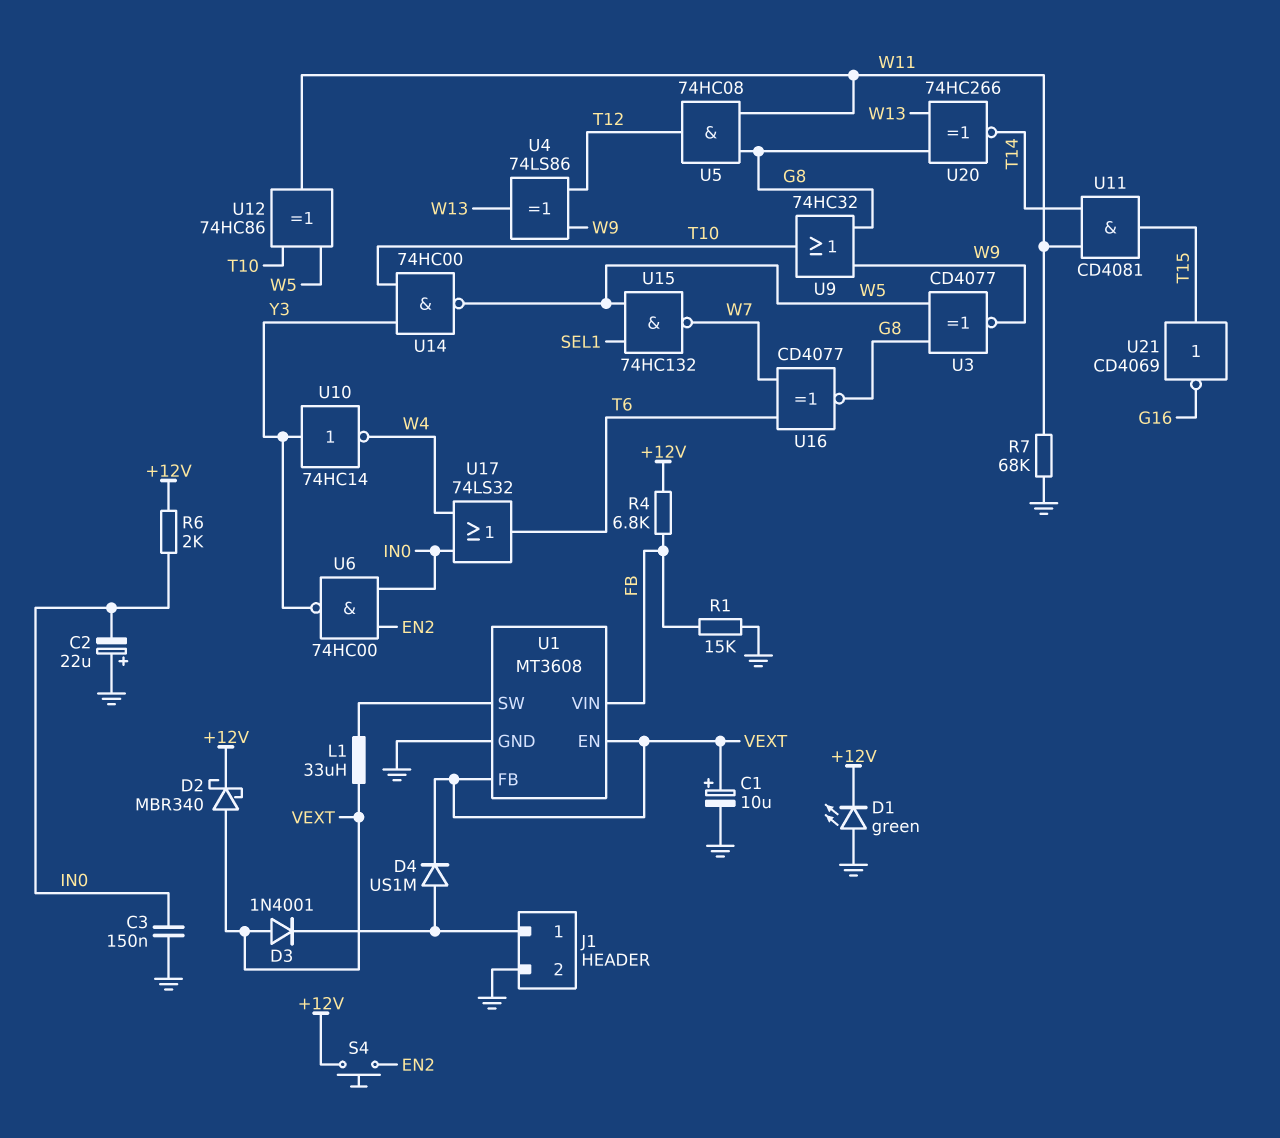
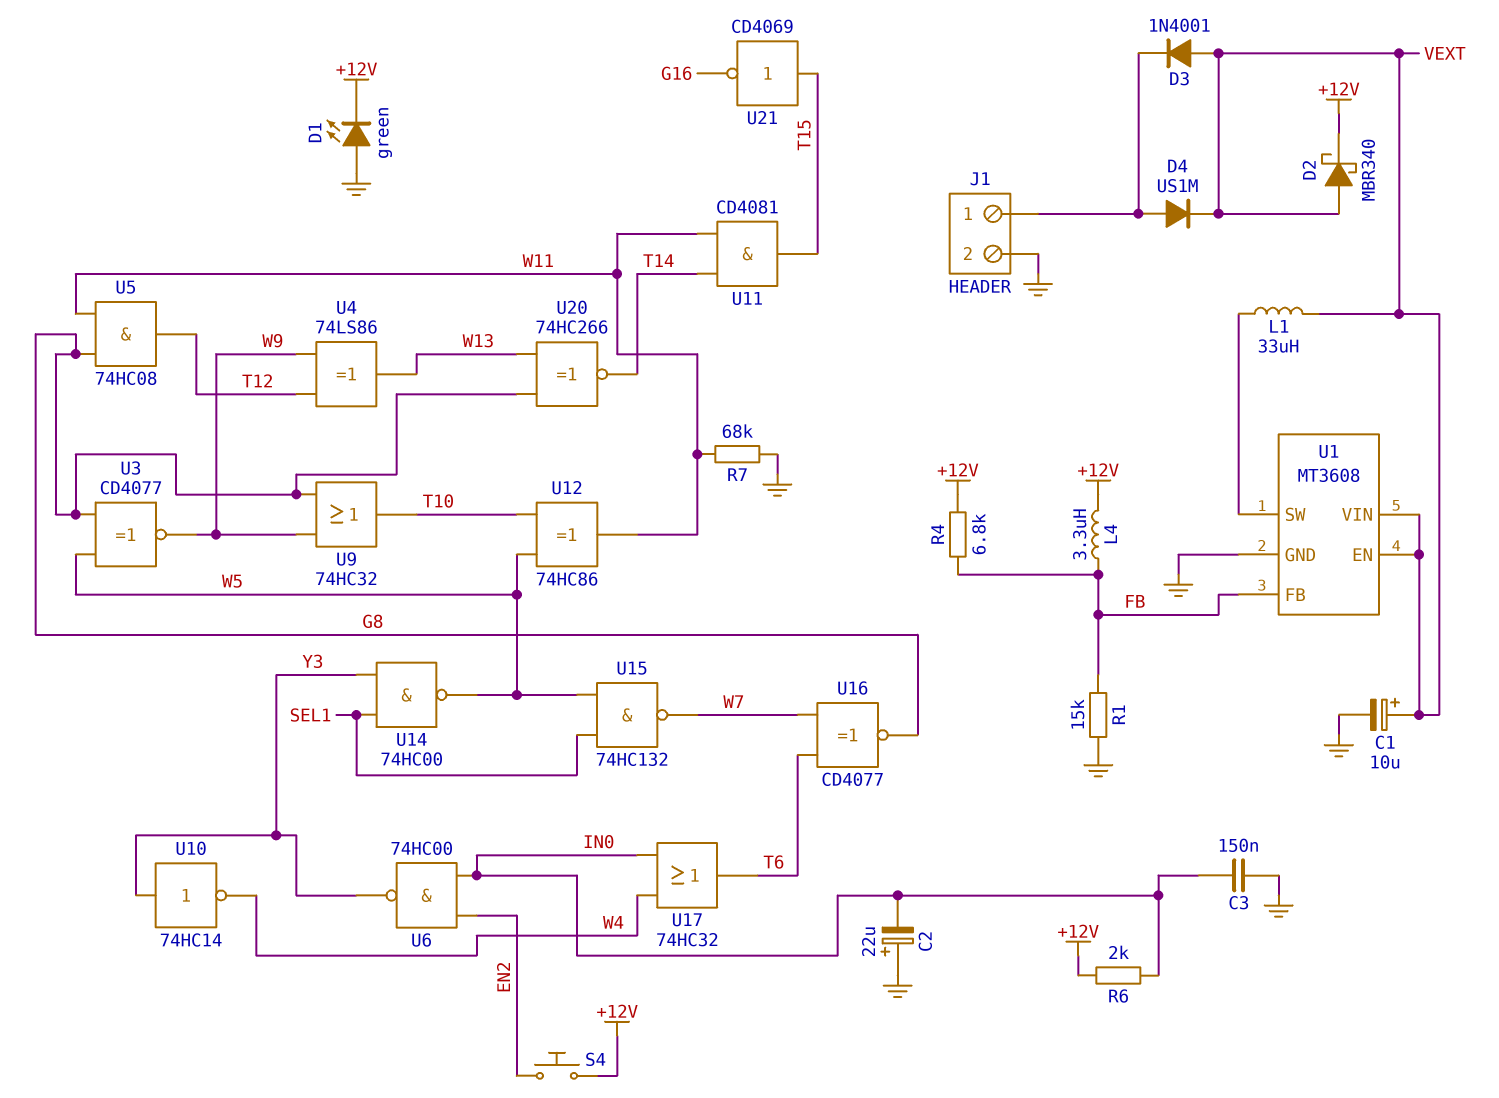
L4: none -> 3.3uH (+12V, FB)
U1 pin FB: VEXT -> FB
U1 pin VIN: FB -> VEXT
U14: NAND 74HC00 (in T10, in Y3, out W5) -> NAND 74HC00 (in SEL1, in Y3, out W5)
U17: OR 74LS32 (in IN0, in W4, out T6) -> OR 74HC32 (in IN0, in W4, out T6)

